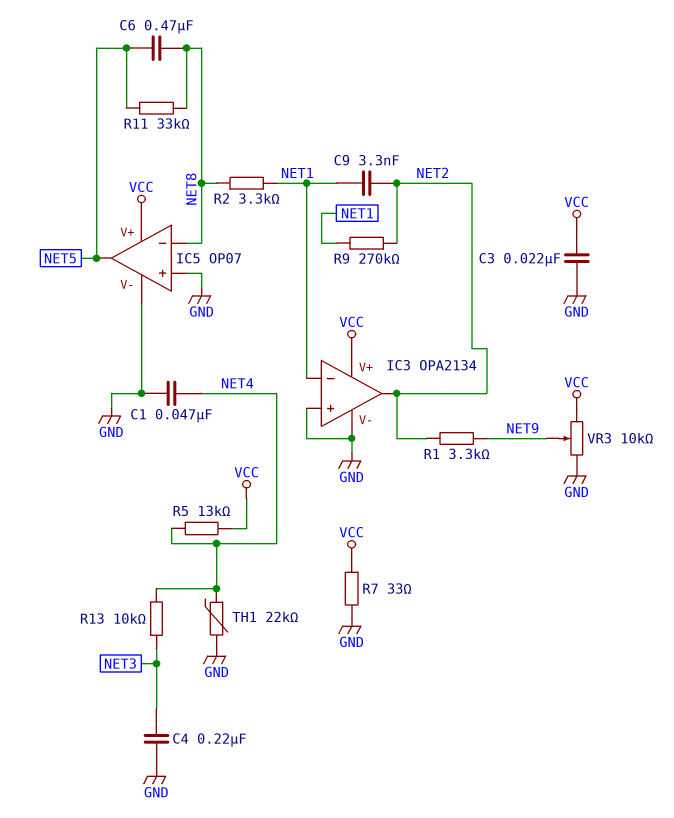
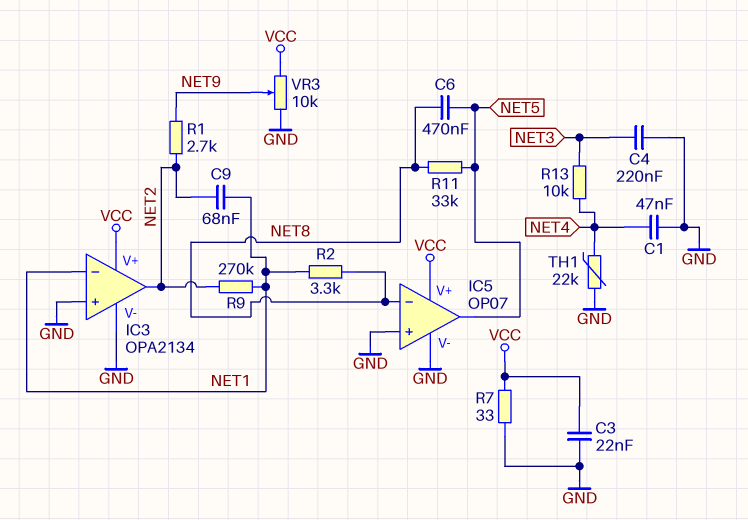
C9: 3.3nF (NET1, NET2) -> 68nF (NET1, NET2)
R1: 3.3k (NET2, NET9) -> 2.7k (NET2, NET9)
R5: 13k (NET4, VCC) -> none

